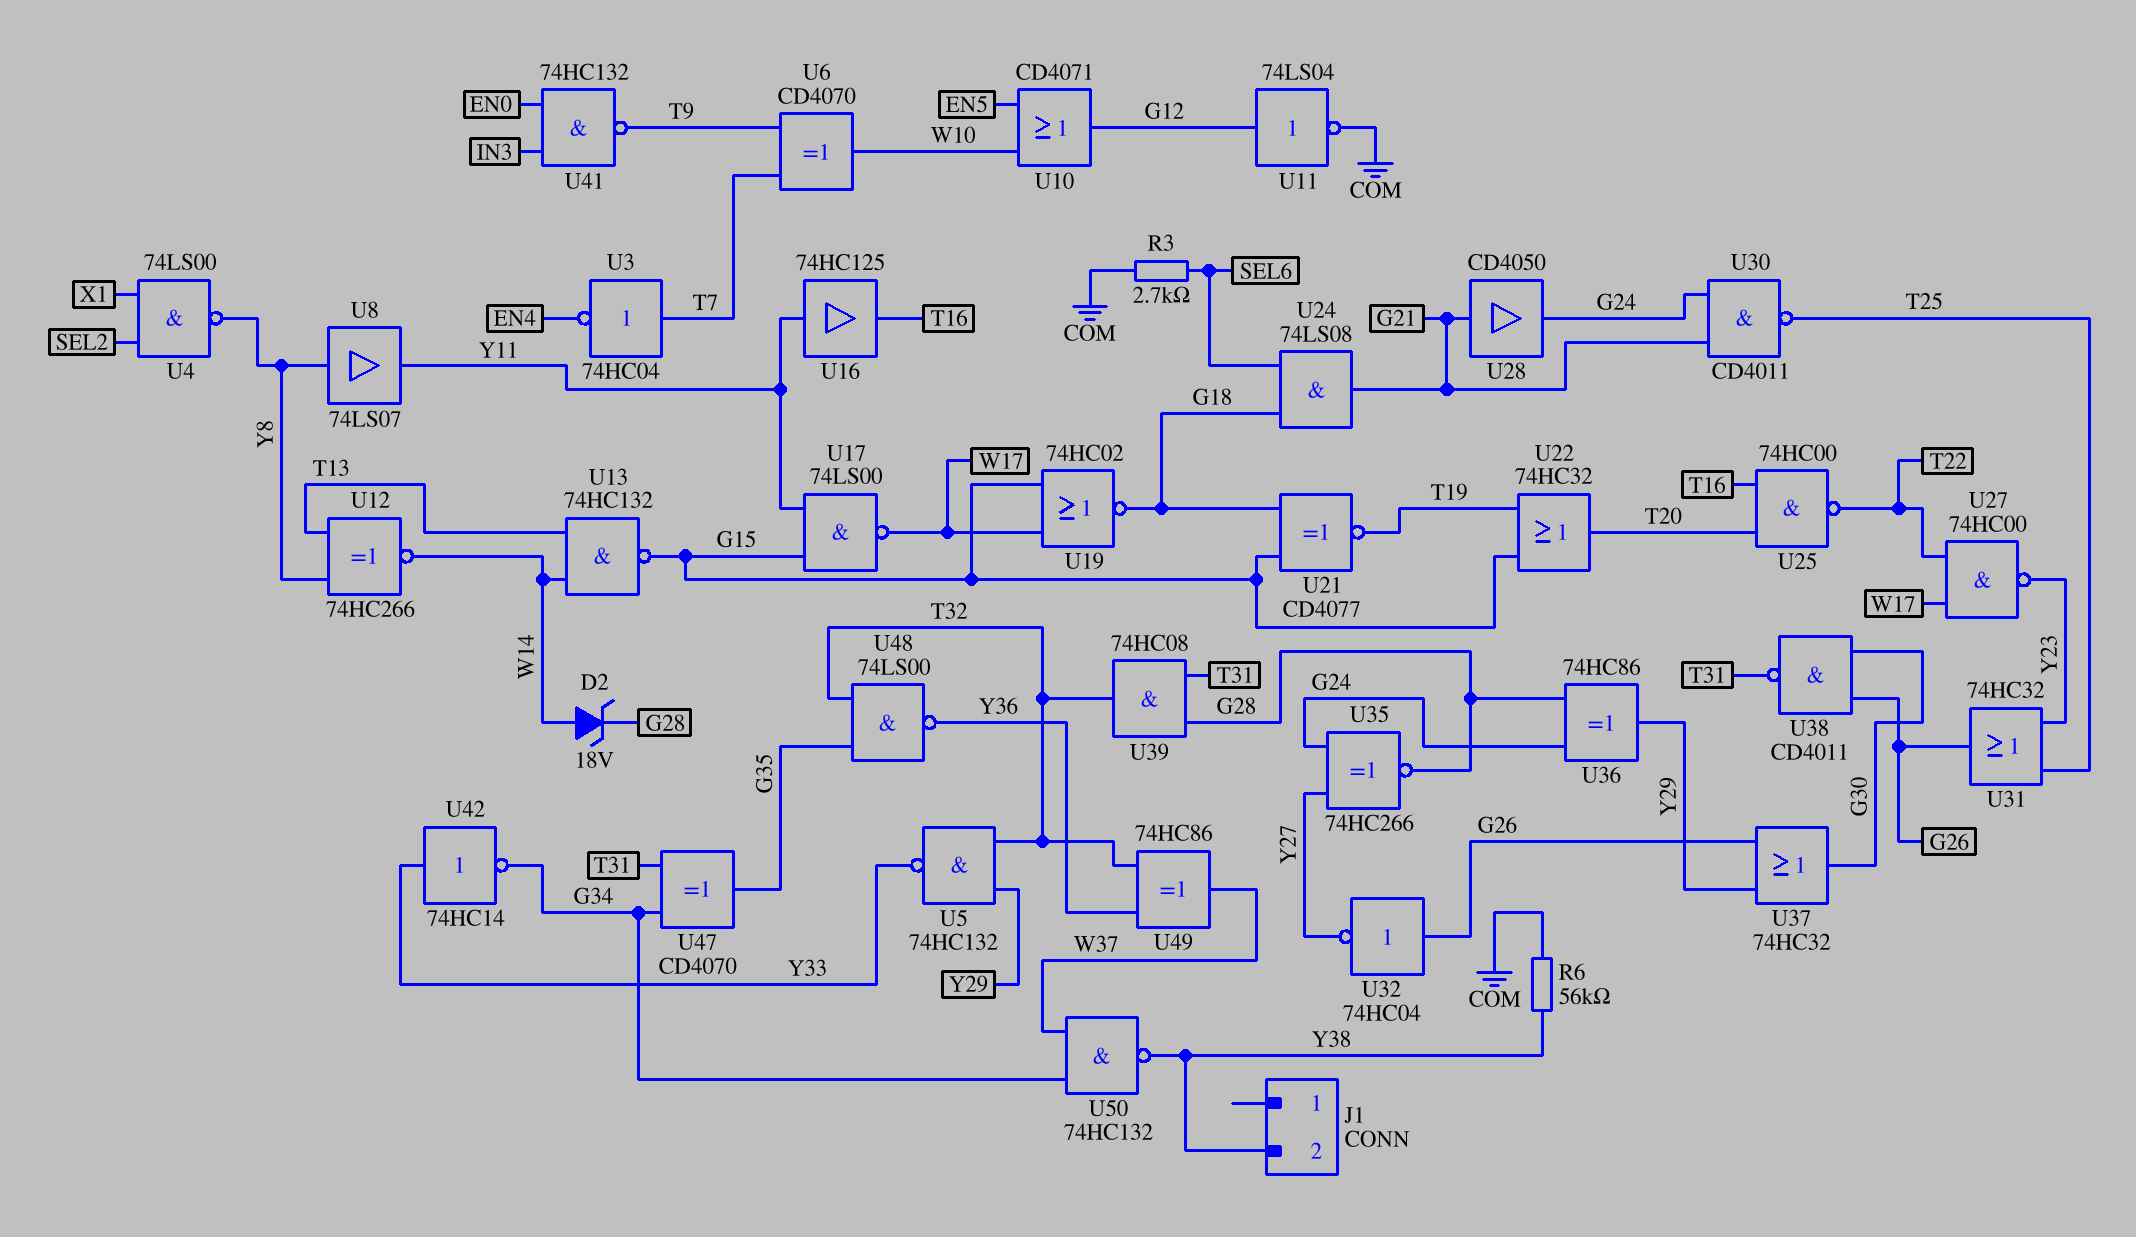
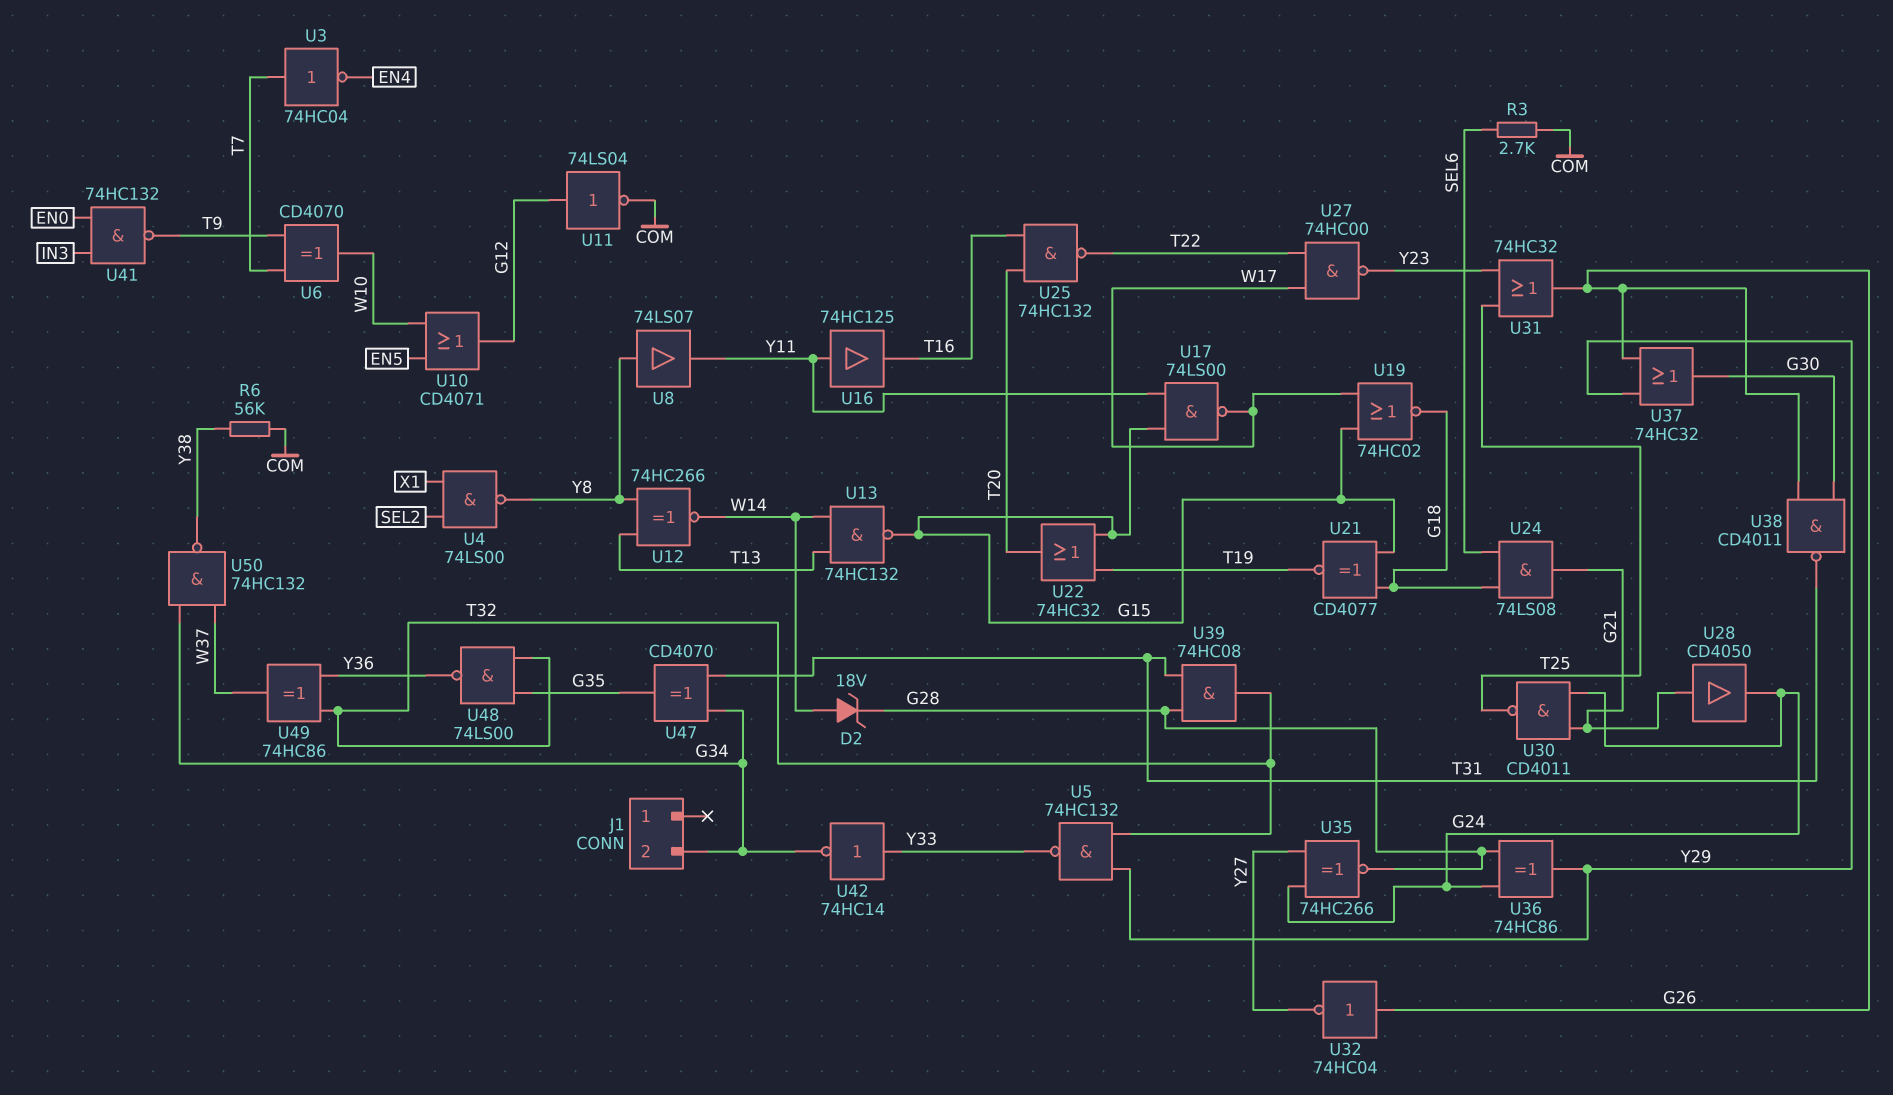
J1 pin 2: Y38 -> G34
U25: NAND 74HC00 (in T16, in T20, out T22) -> NAND 74HC132 (in T16, in T20, out T22)

